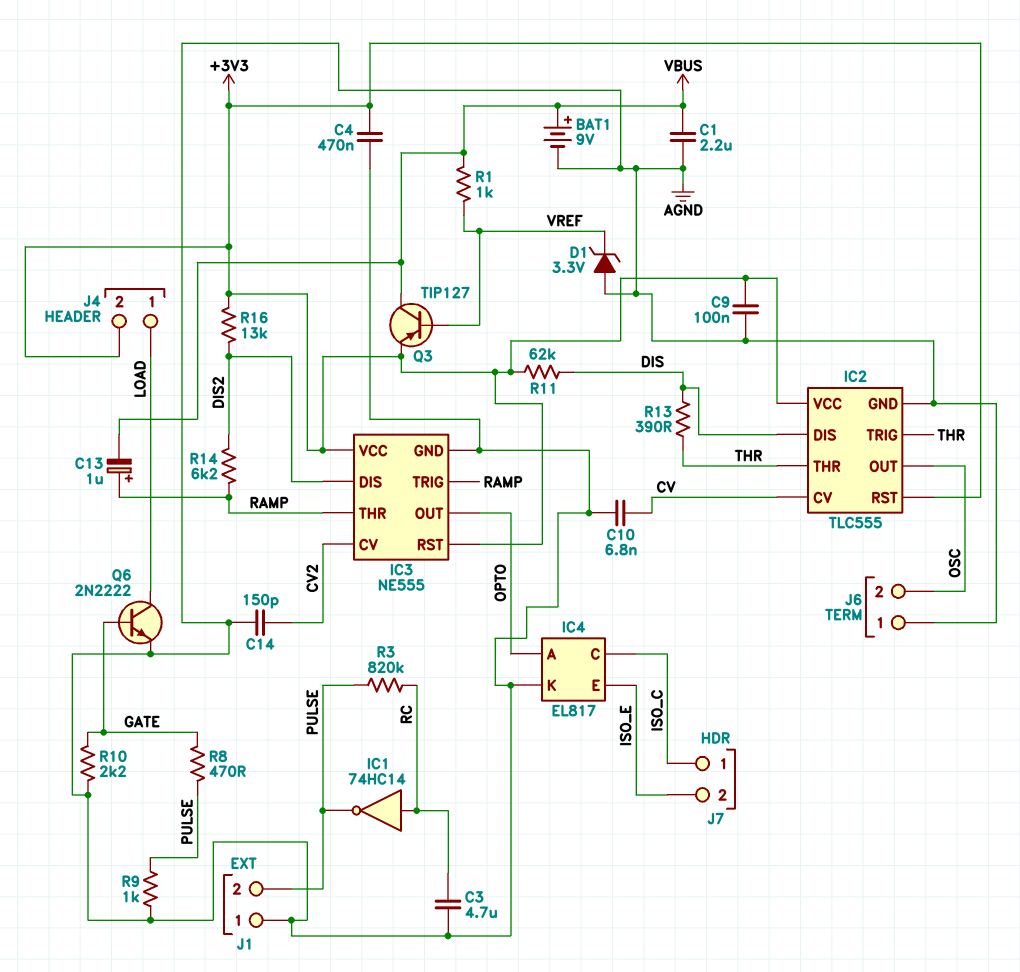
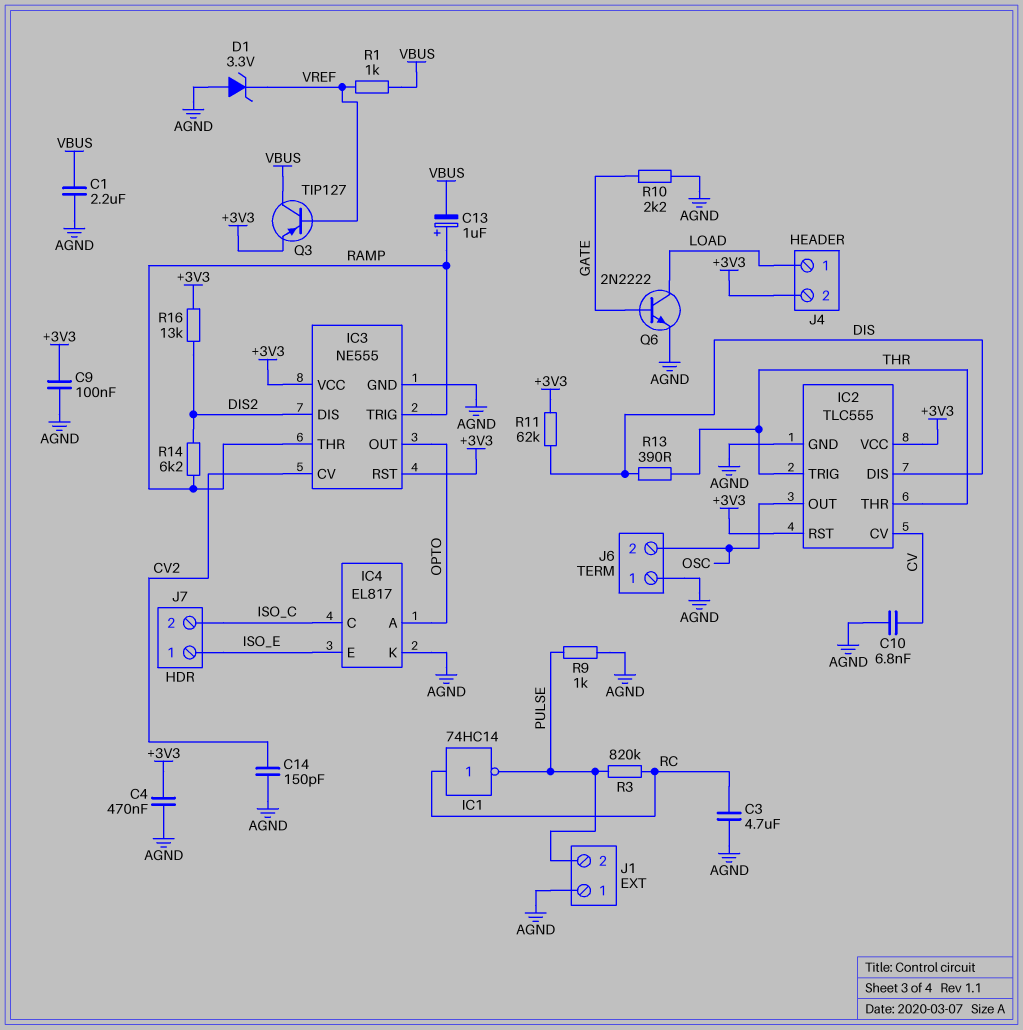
BAT1: 9V (plus VBUS, minus AGND) -> none
J7 pin 1: ISO_C -> ISO_E
J7 pin 2: ISO_E -> ISO_C
R8: 470 (GATE, PULSE) -> none

